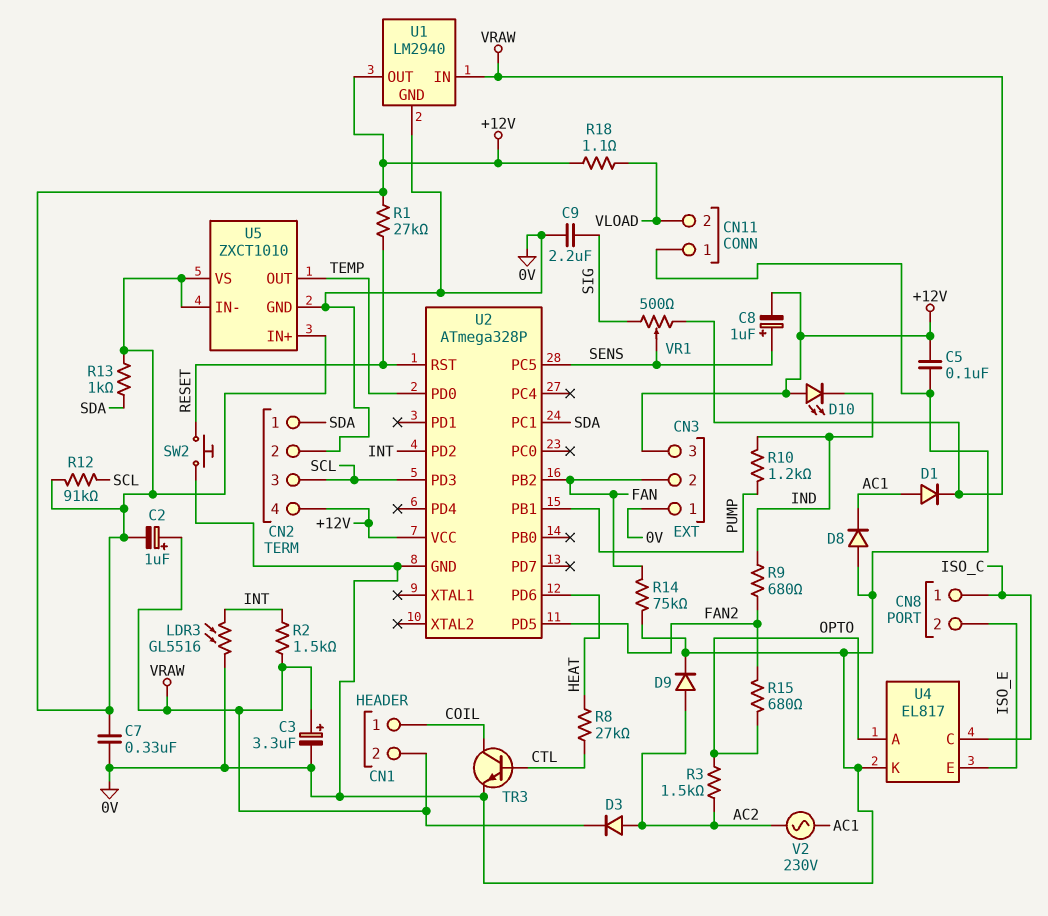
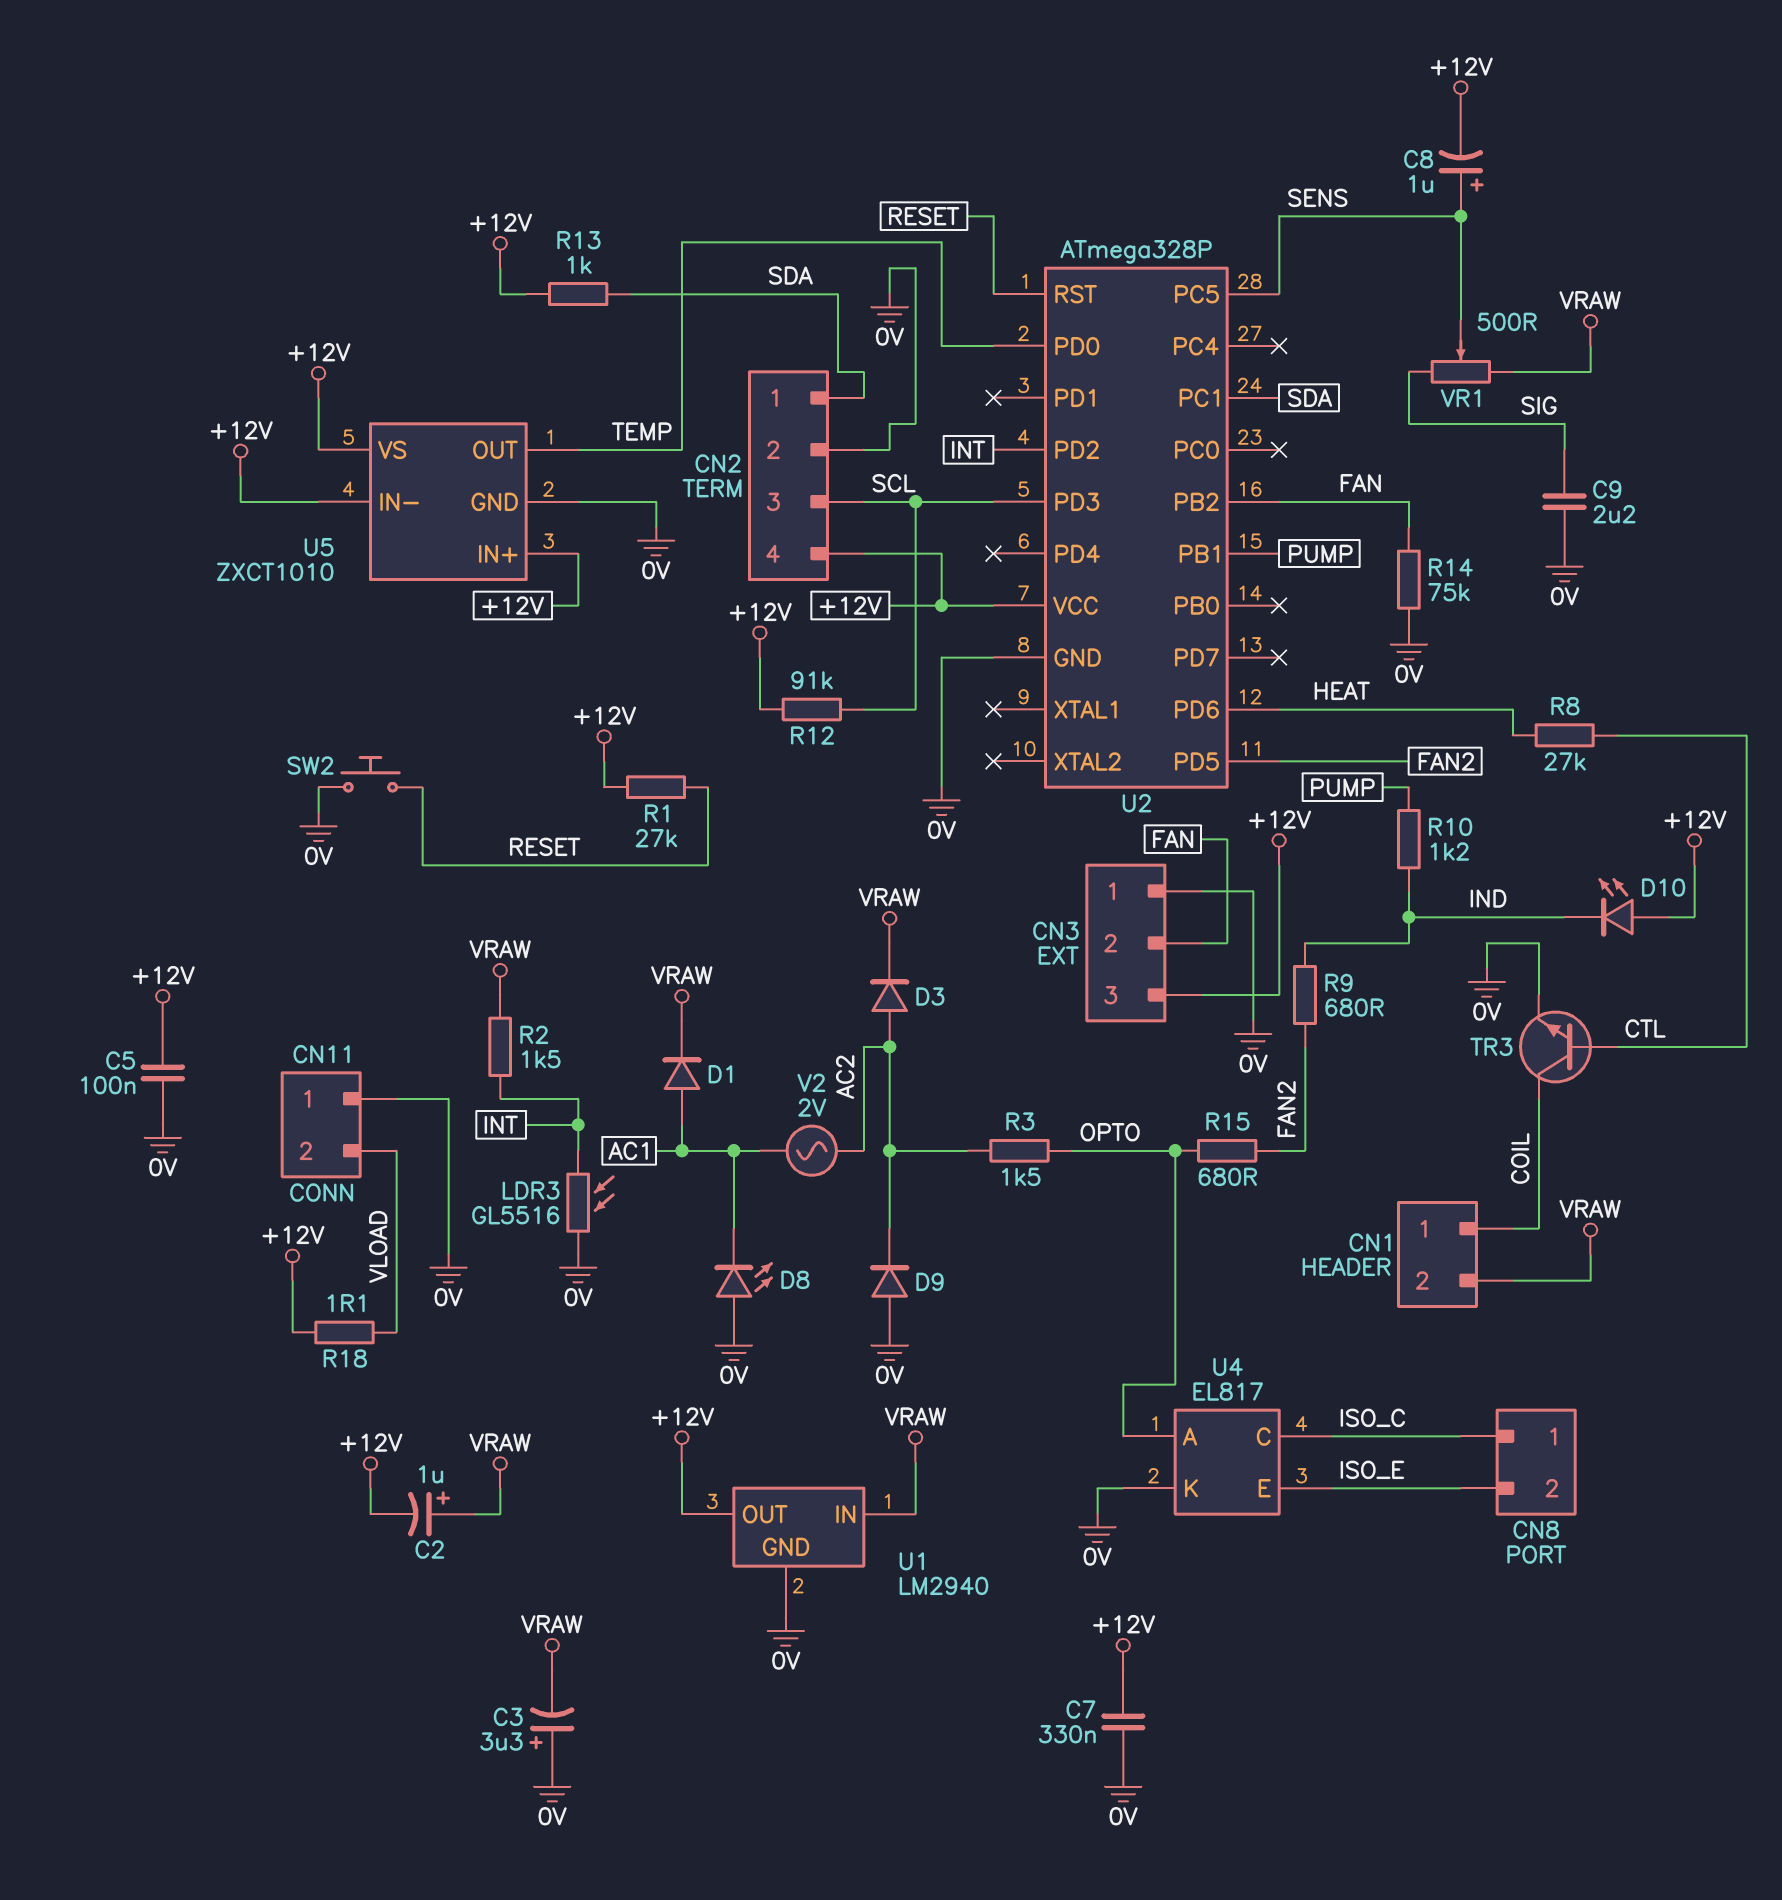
C3: 3.3uF (plus VRAW, minus 0V) -> 3.3uF (plus 0V, minus VRAW)
D8: diode (A 0V, K AC1) -> LED (A 0V, K AC1)
D9: diode (A AC2, K 0V) -> diode (A 0V, K AC2)
V2: AC 230V (AC1, AC2) -> AC 2V (AC1, AC2)

